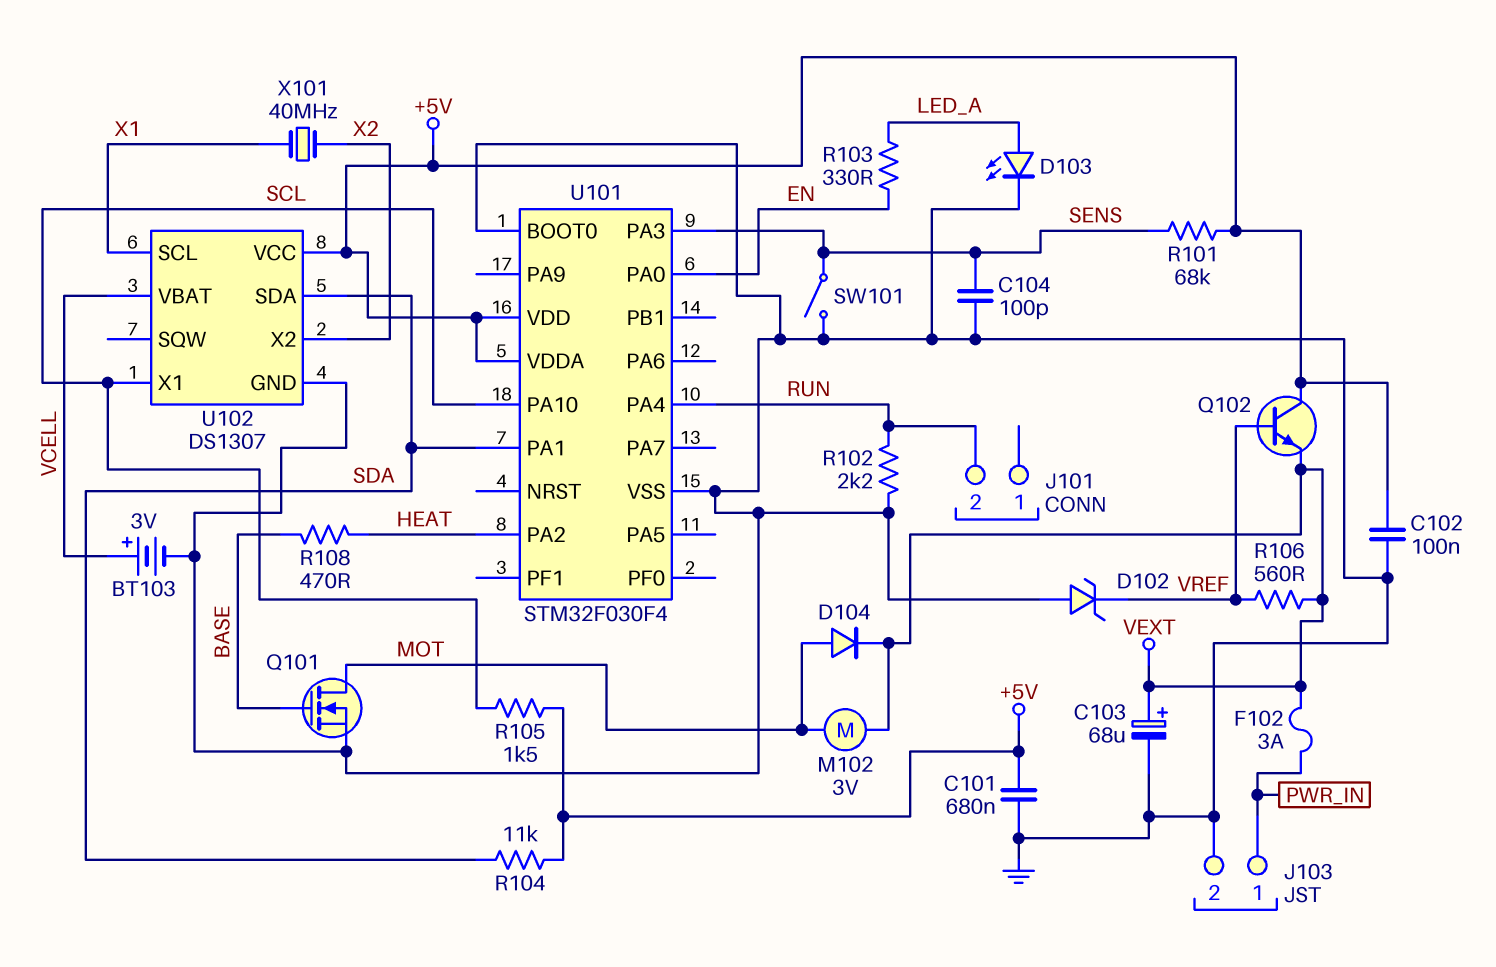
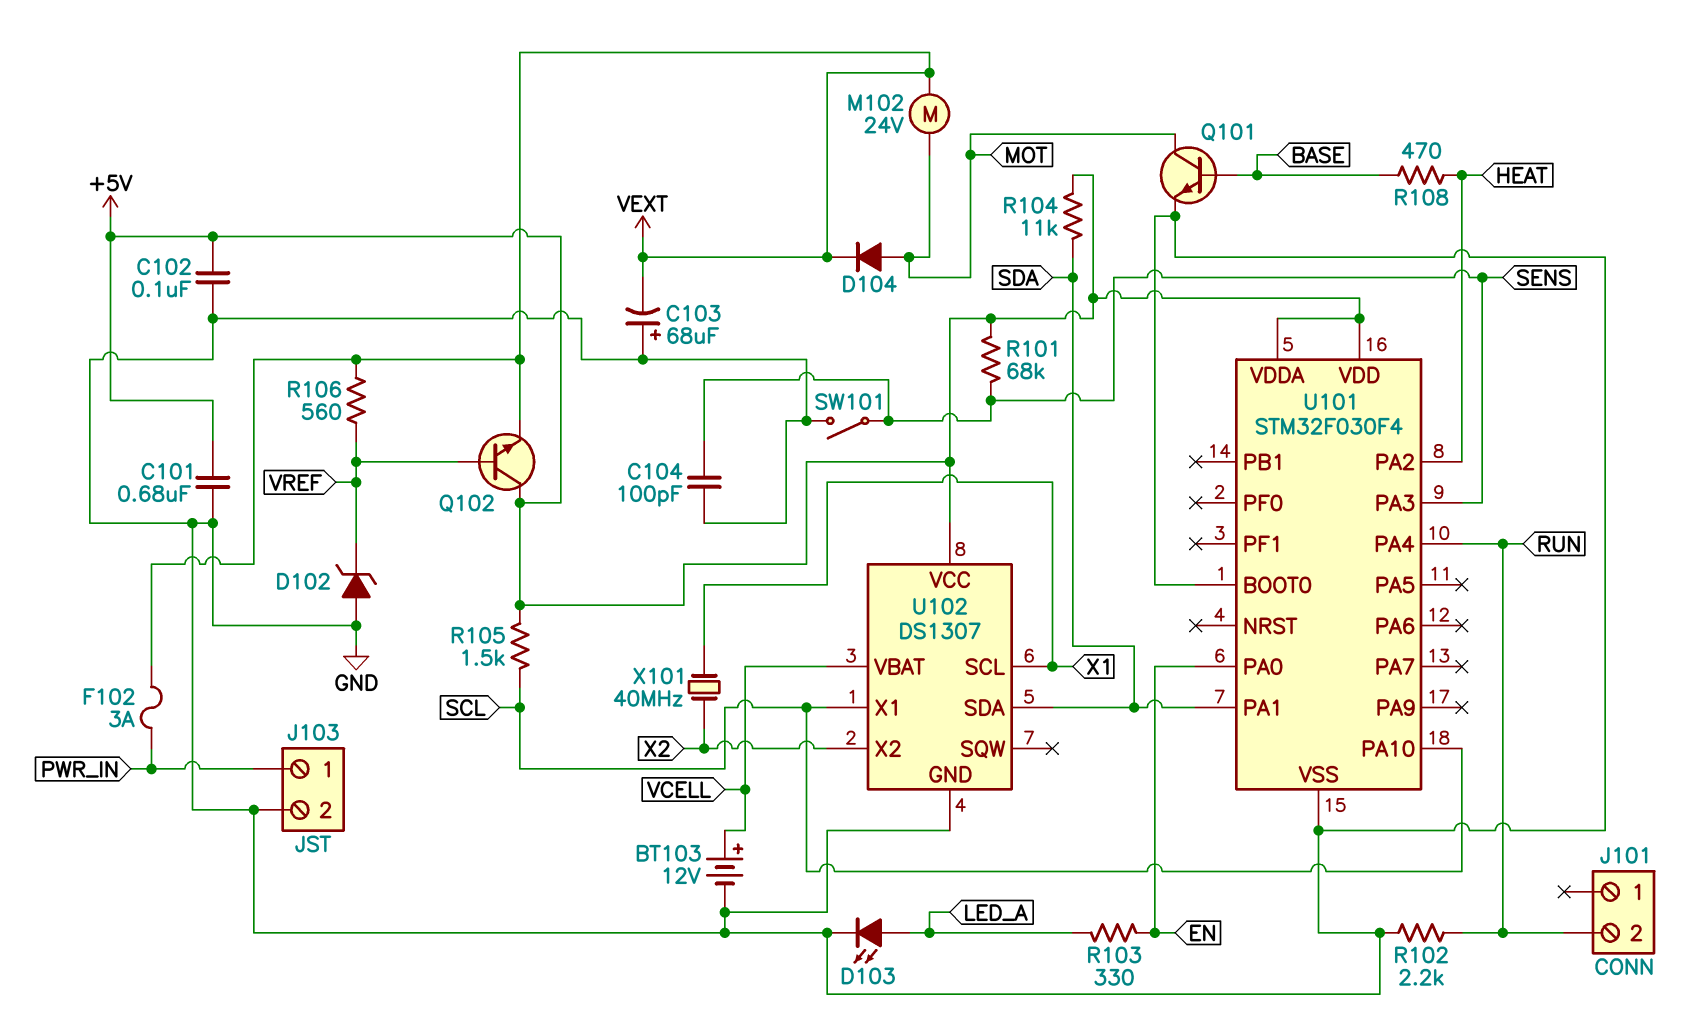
BT103: 3V (plus VCELL, minus GND) -> 12V (plus VCELL, minus GND)
C103: 68uF (plus VEXT, minus GND) -> 68uF (plus GND, minus VEXT)
M102: motor 3V (MOT, VEXT) -> motor 24V (MOT, VEXT)
Q101: NMOS (G BASE, D MOT, S GND) -> NPN (B BASE, C MOT, E GND)

